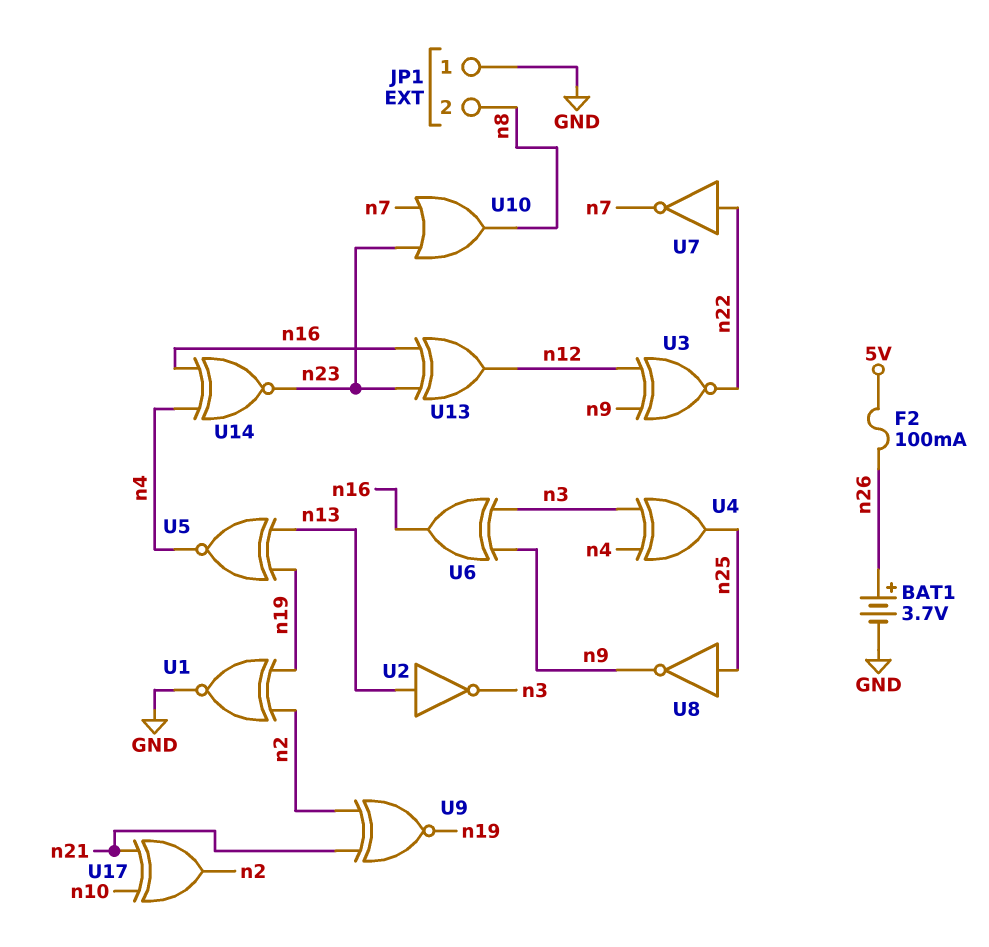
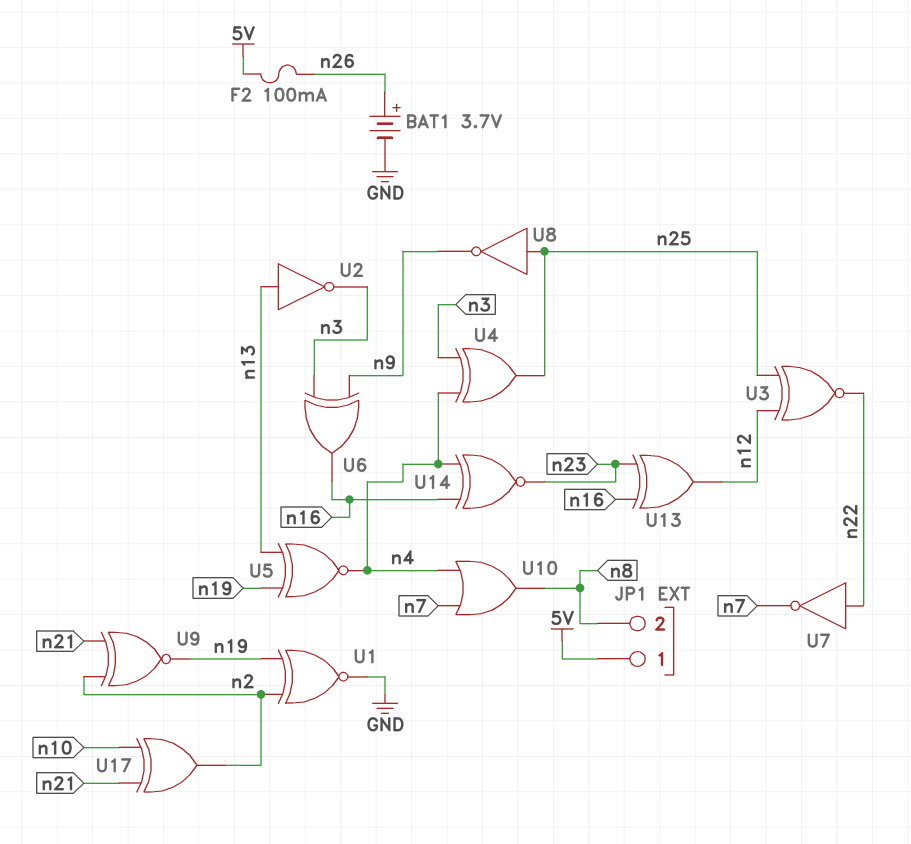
JP1 pin 1: GND -> 5V
U3: XNOR (in n9, in n12, out n22) -> XNOR (in n12, in n25, out n22)
U10: OR (in n7, in n23, out n8) -> OR (in n4, in n7, out n8)

